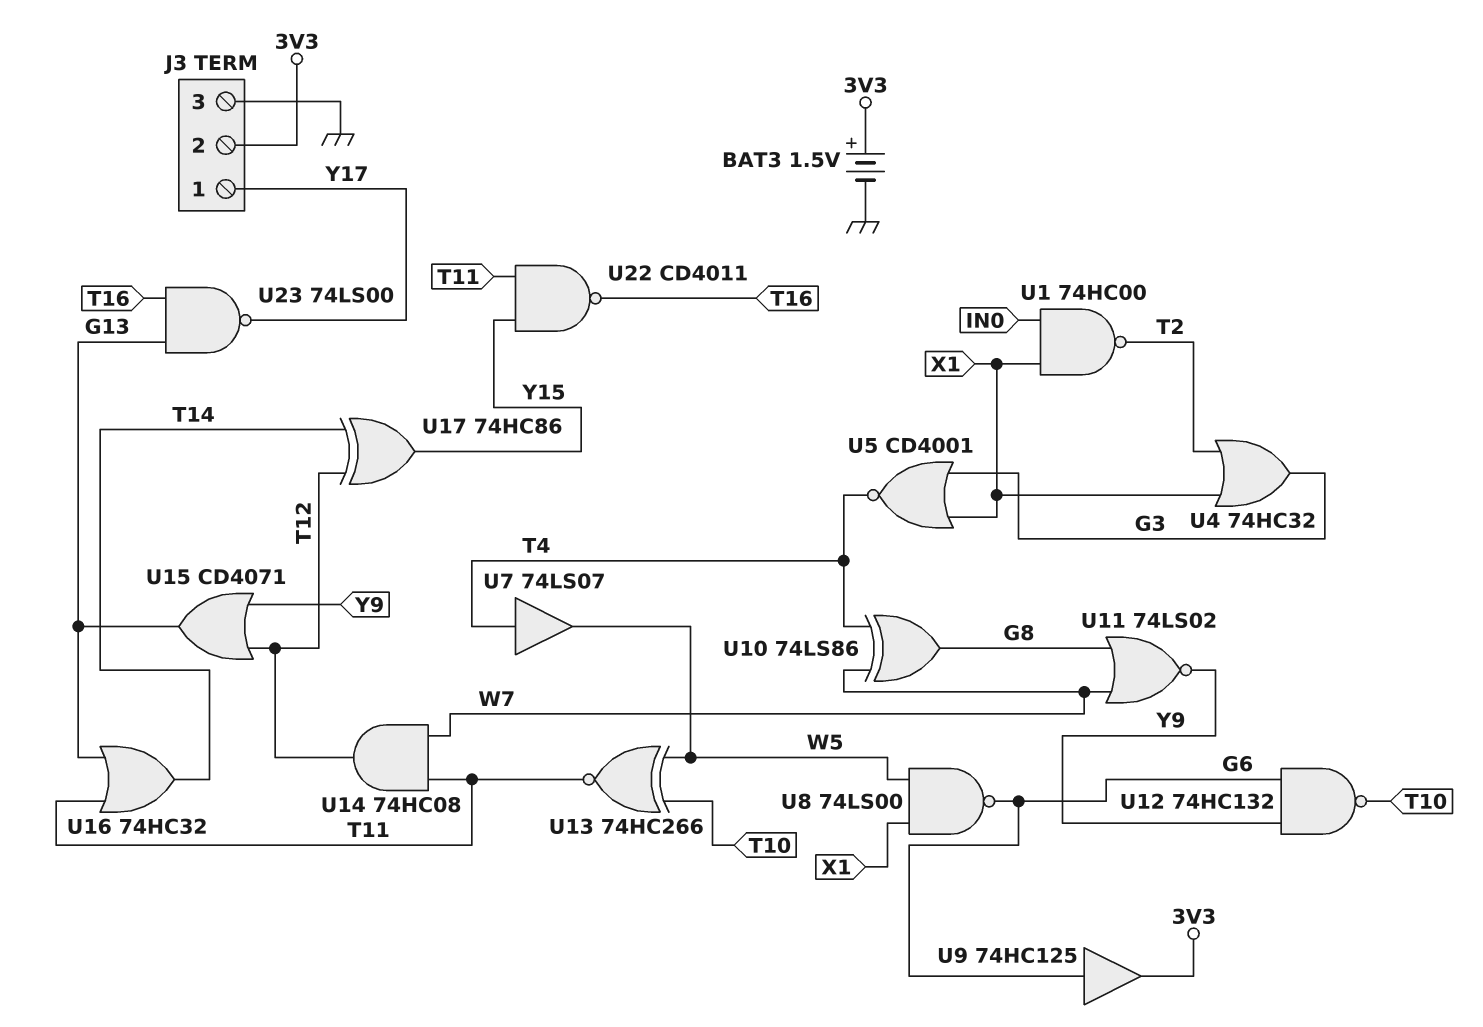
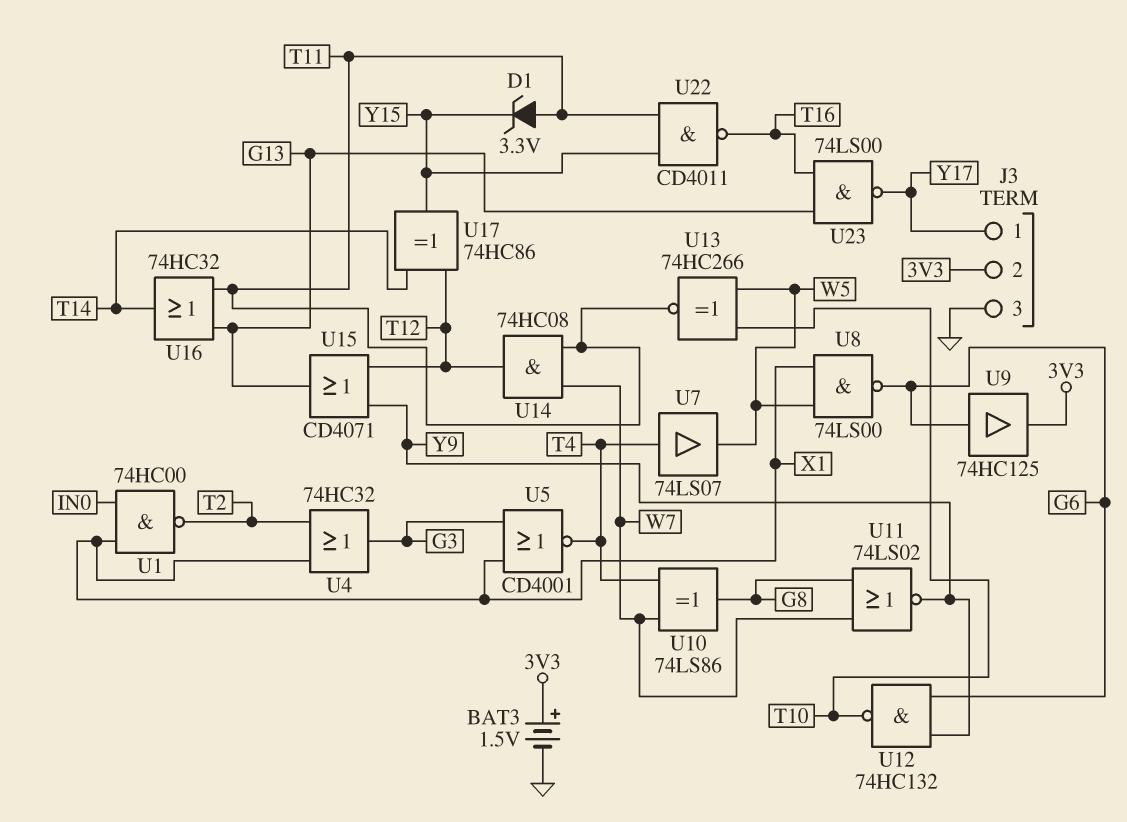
D1: none -> zener 3.3V (A T11, K Y15)

